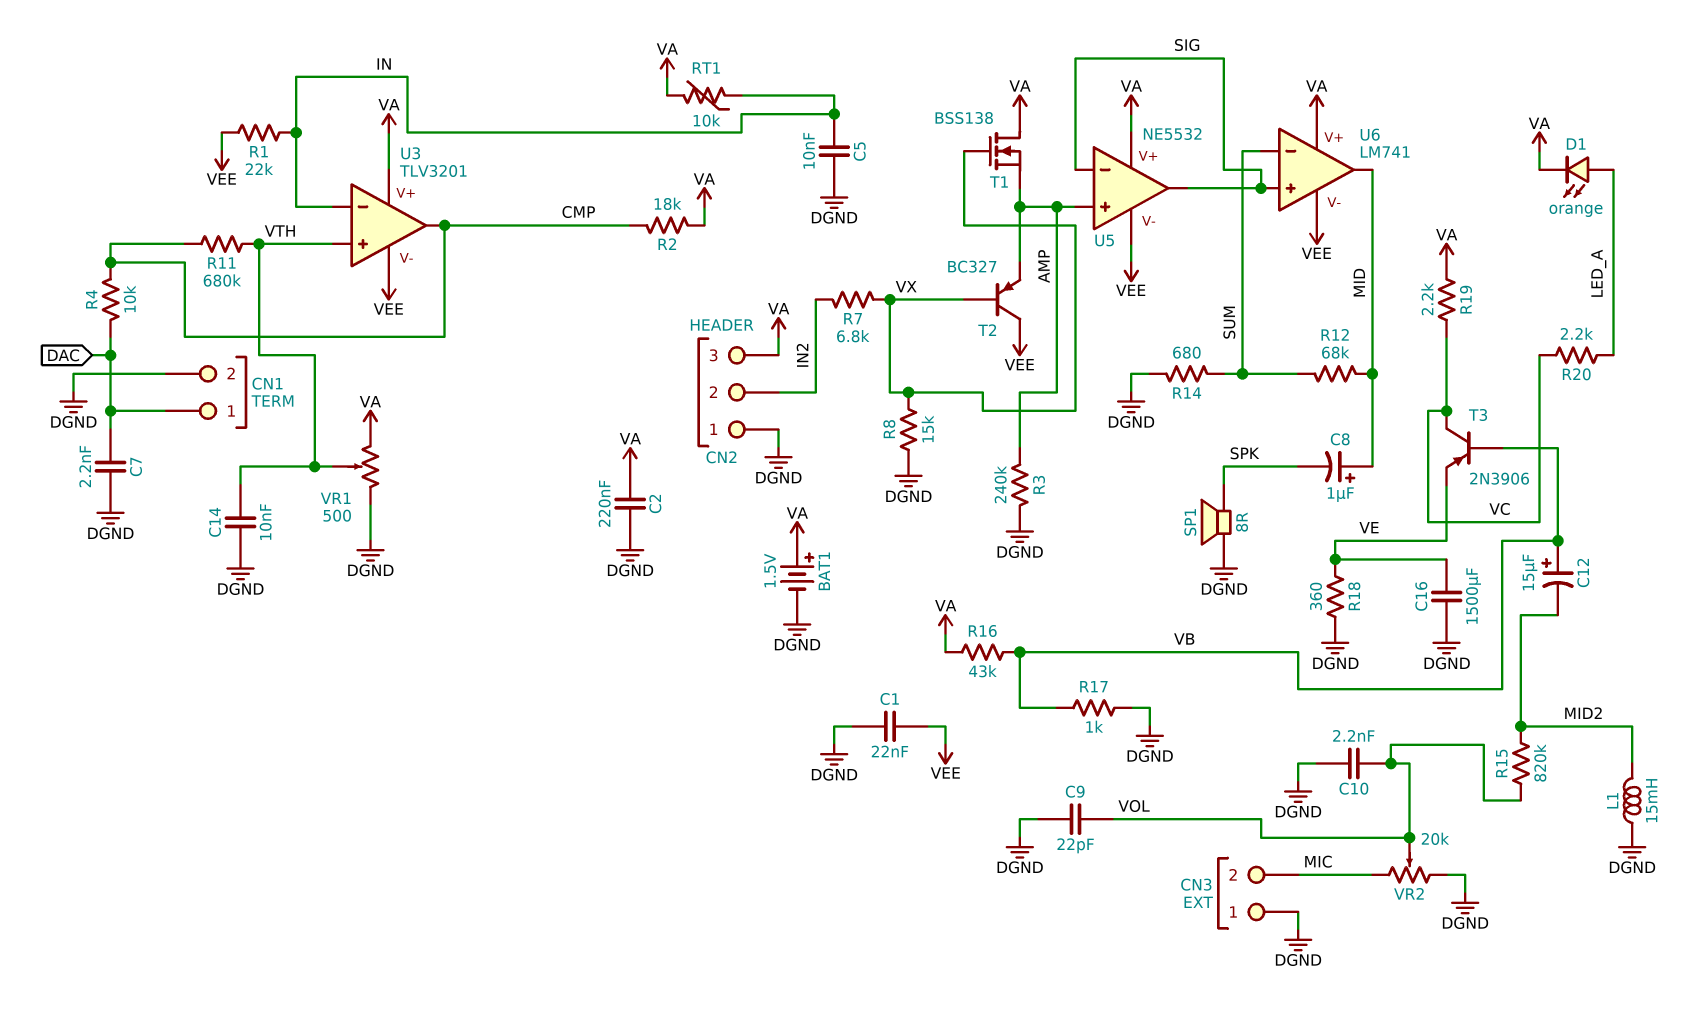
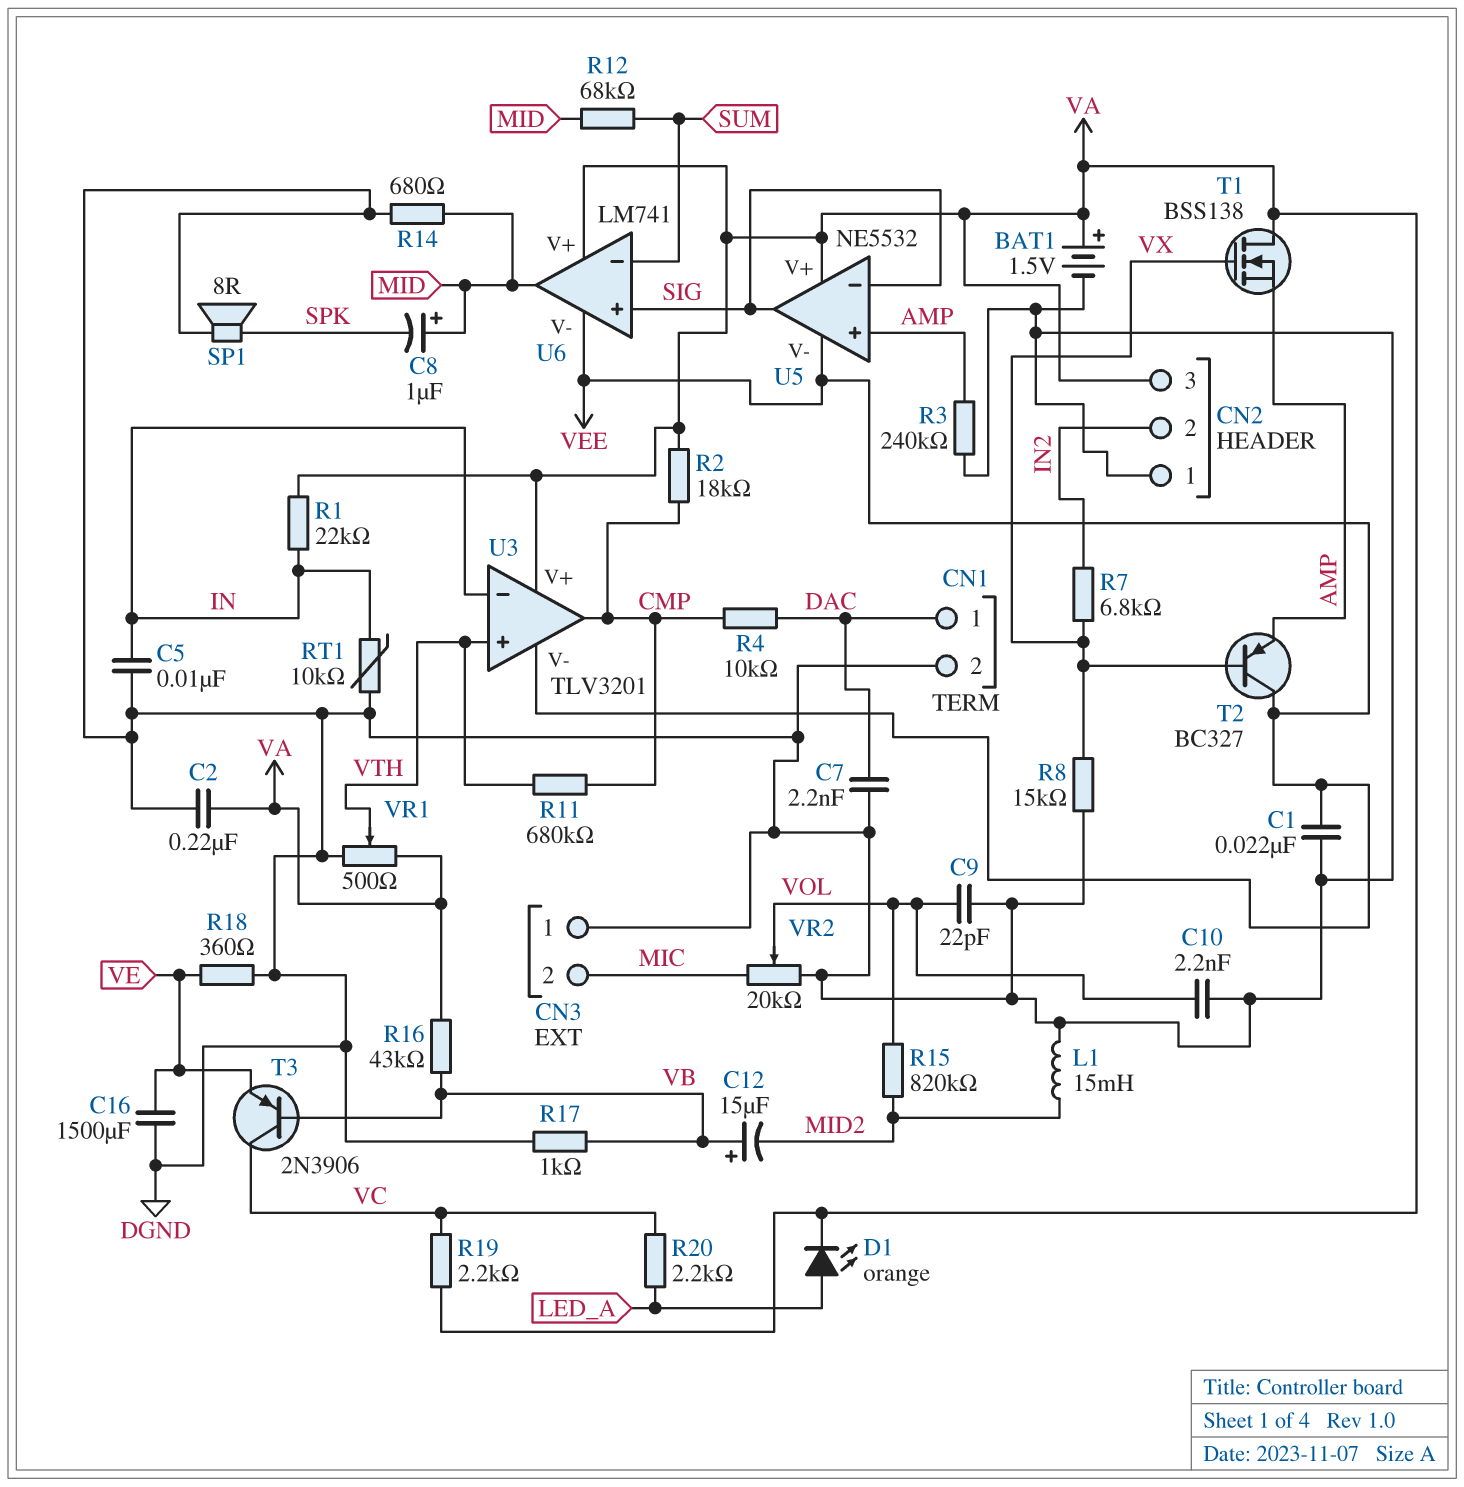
C14: 10nF (DGND, VTH) -> none
R1: 22k (IN, VEE) -> 22k (IN, VA)
R14: 680 (DGND, SUM) -> 680 (DGND, MID)
RT1: 10k (IN, VA) -> 10k (DGND, IN)

